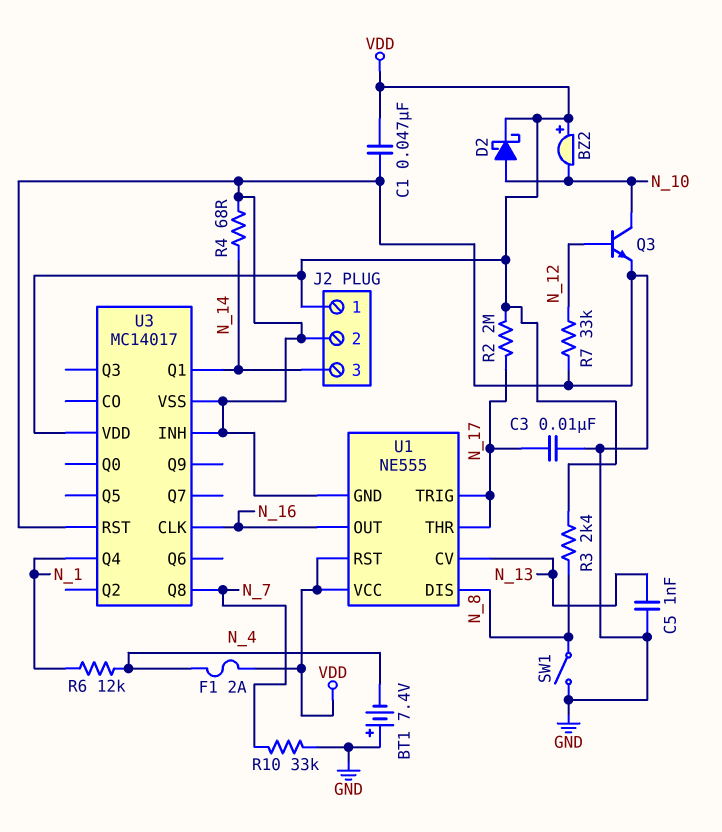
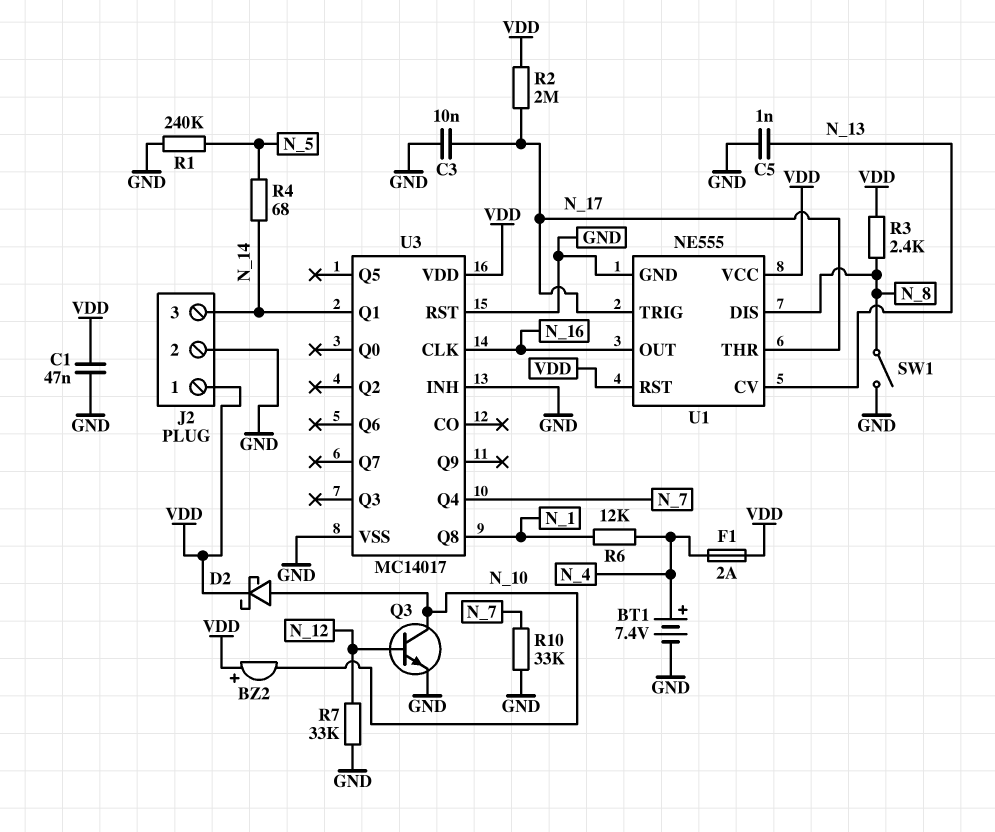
BT1: 7.4V (plus GND, minus N_4) -> 7.4V (plus N_4, minus GND)
R1: none -> 240k (GND, N_5)
R4: 68 (GND, N_14) -> 68 (N_5, N_14)
U3 pin Q4: N_1 -> N_7
U3 pin Q8: N_7 -> N_1

